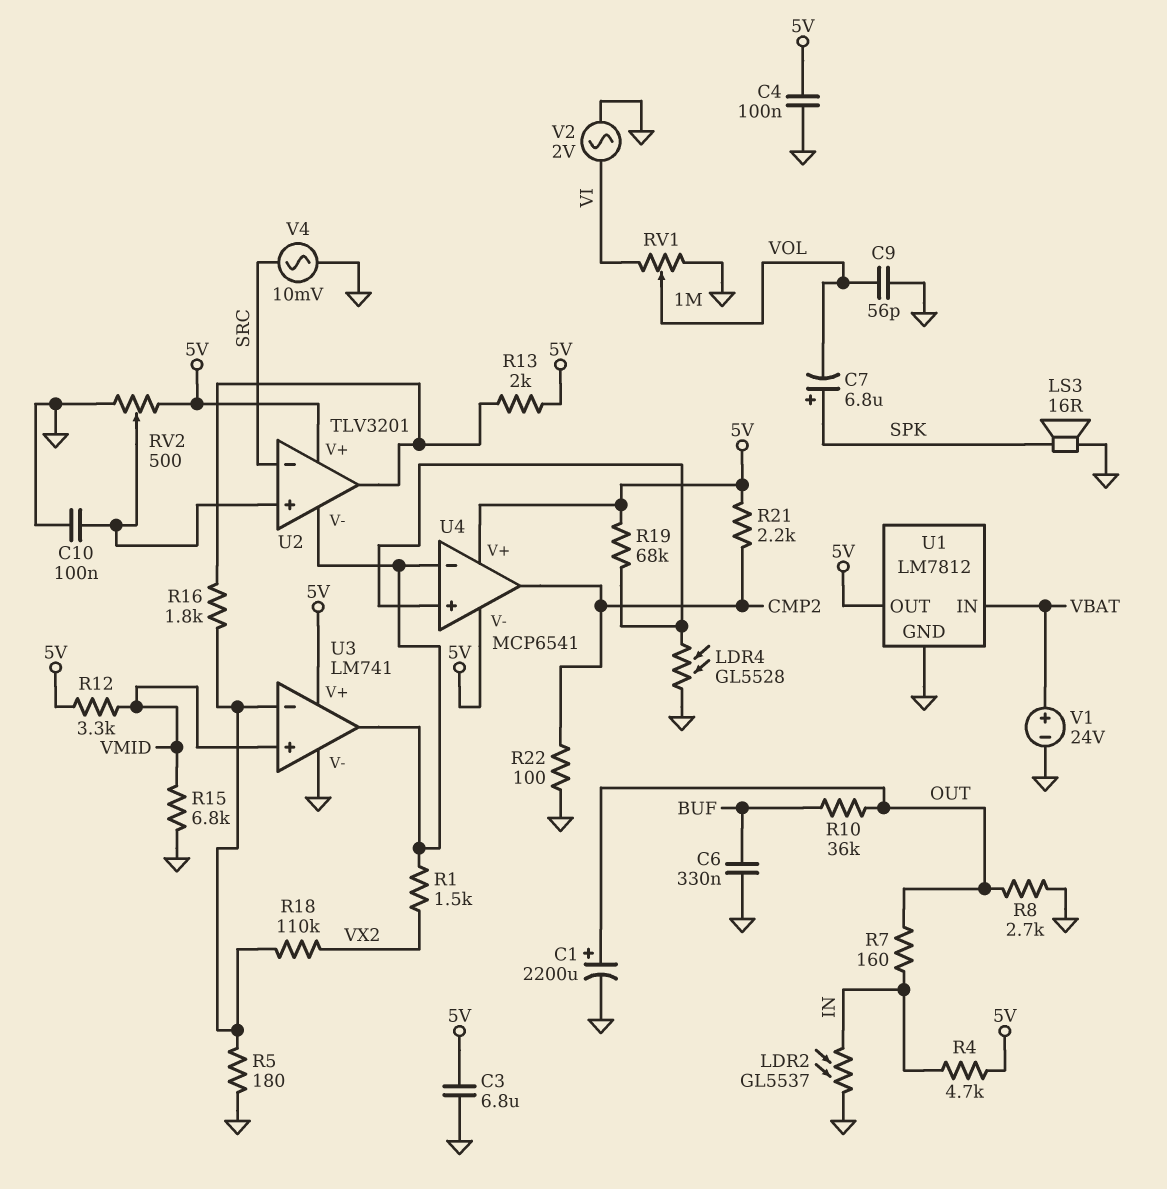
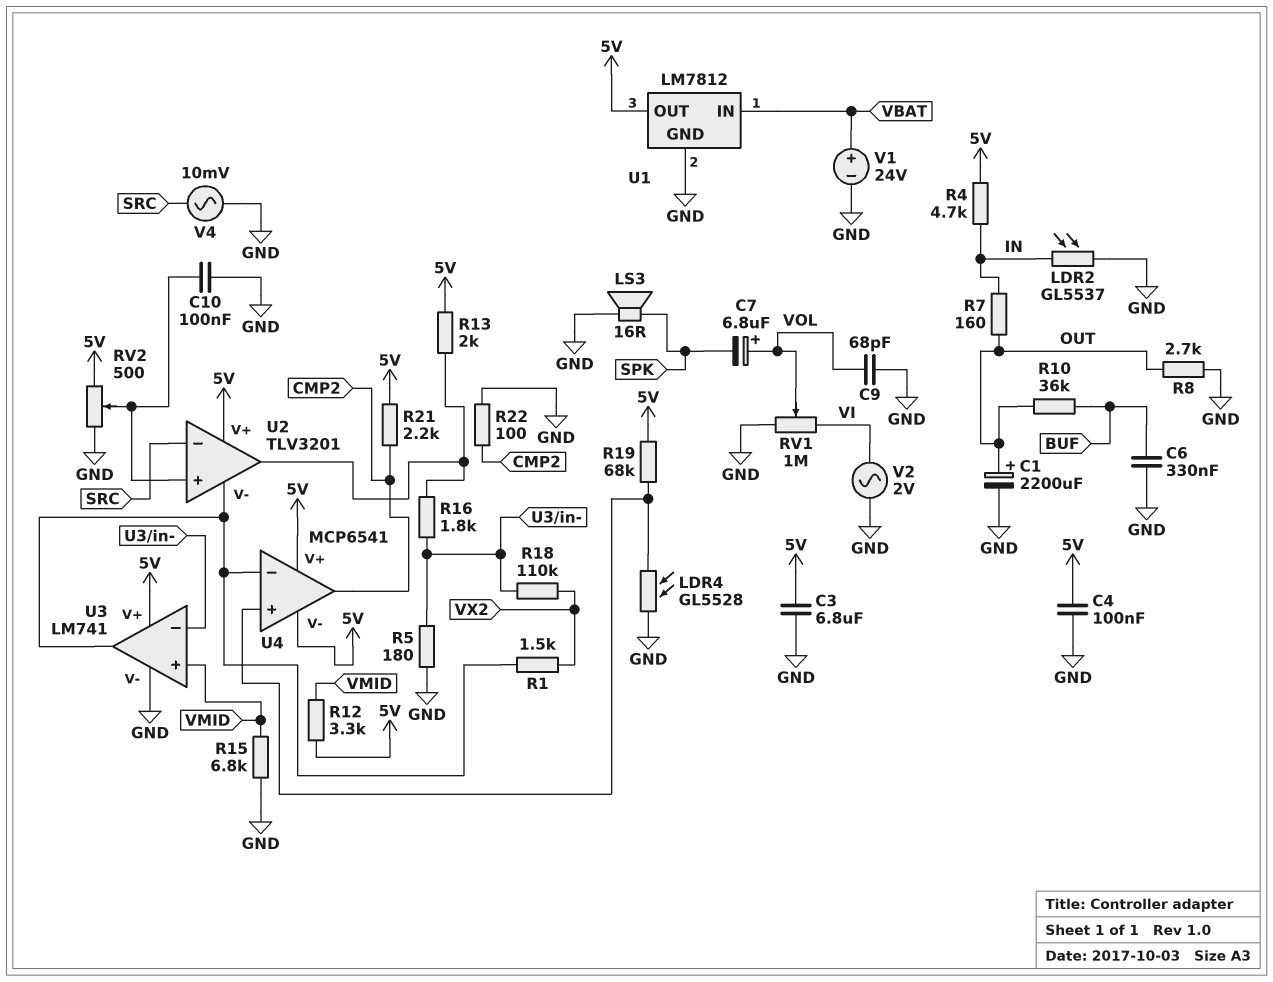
C7: 6.8uF (plus SPK, minus VOL) -> 6.8uF (plus VOL, minus SPK)
C9: 56pF (GND, VOL) -> 68pF (GND, VOL)

